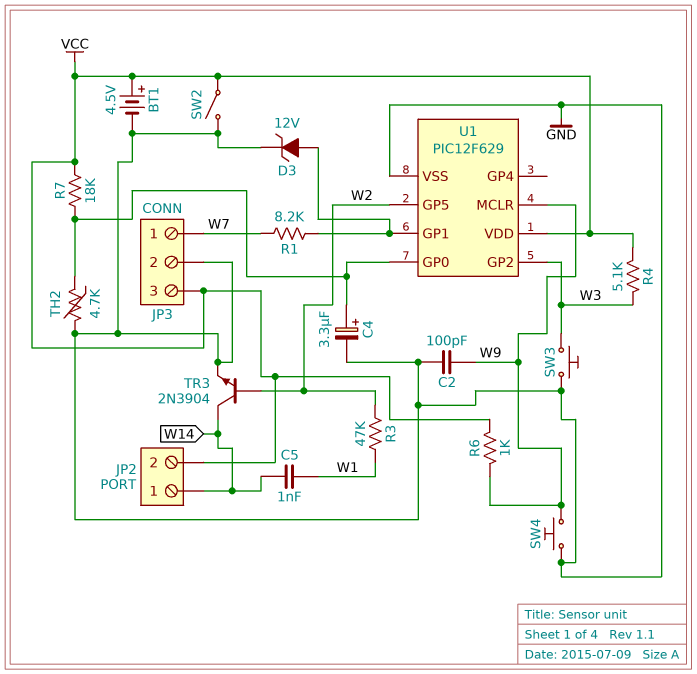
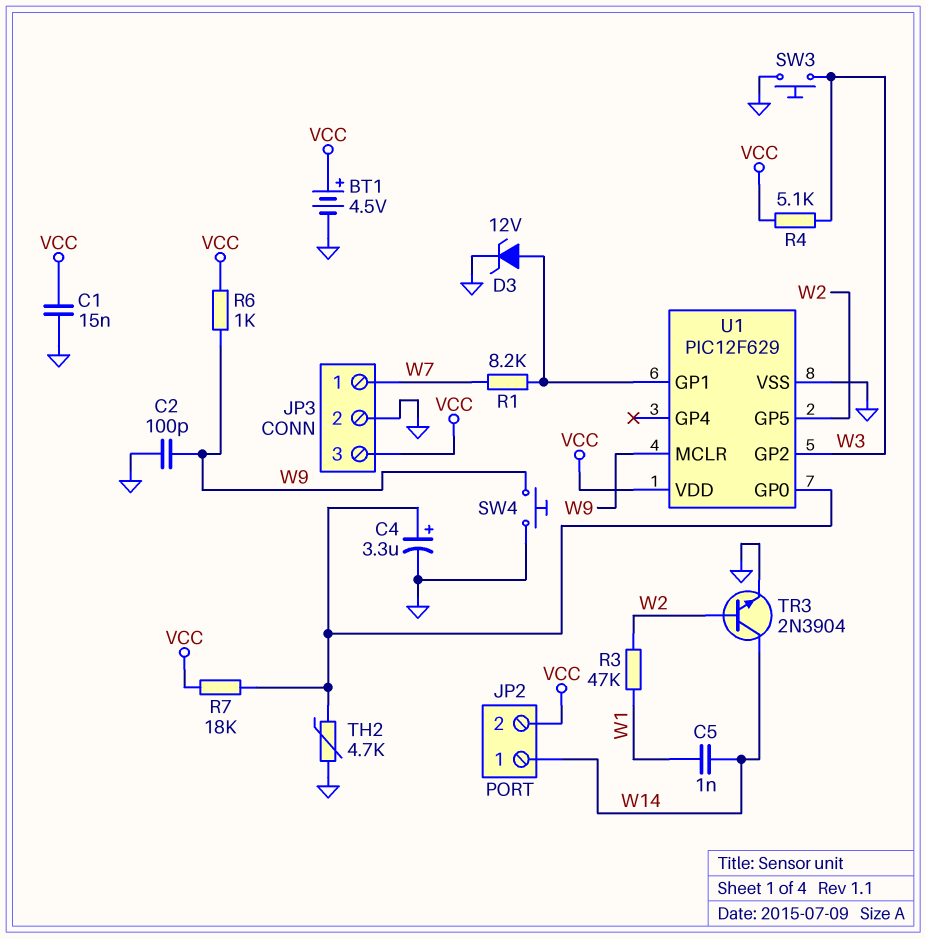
C1: none -> 15nF (GND, VCC)
SW2: switch (GND, VCC) -> none

